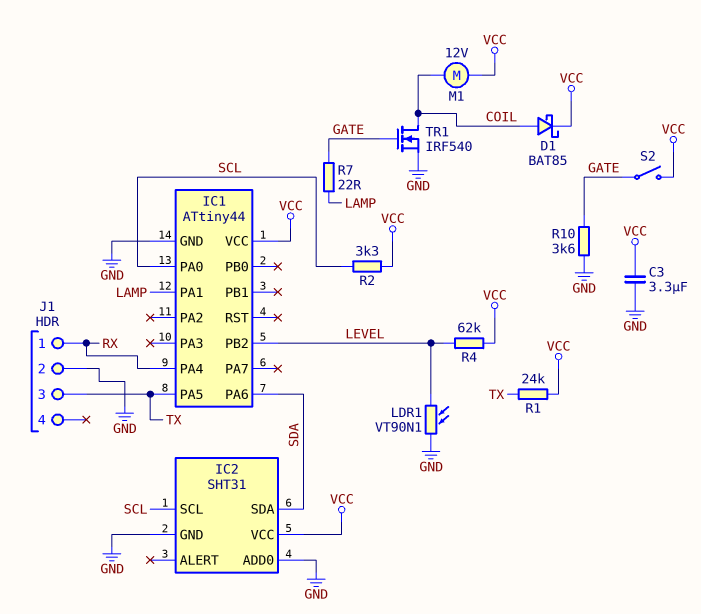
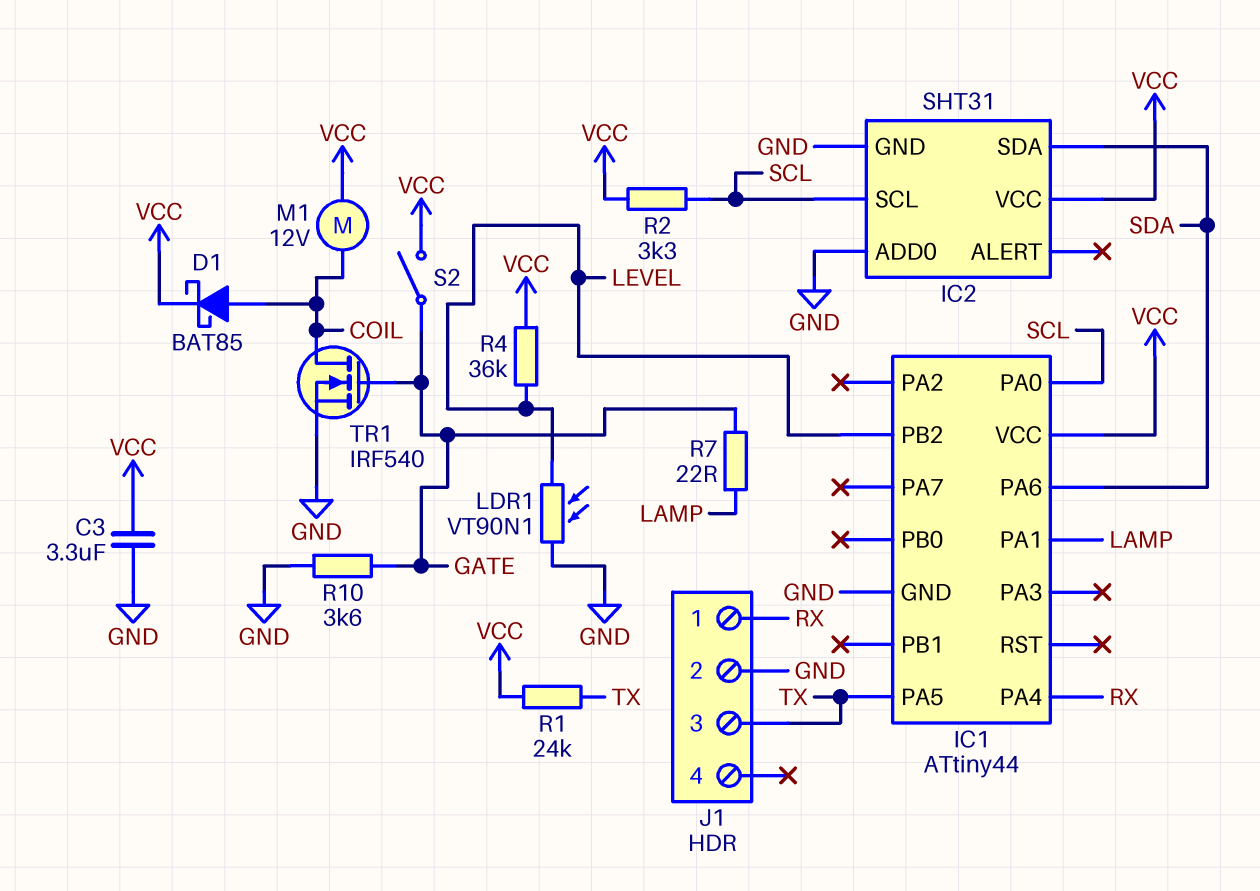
R4: 62k (LEVEL, VCC) -> 36k (LEVEL, VCC)

